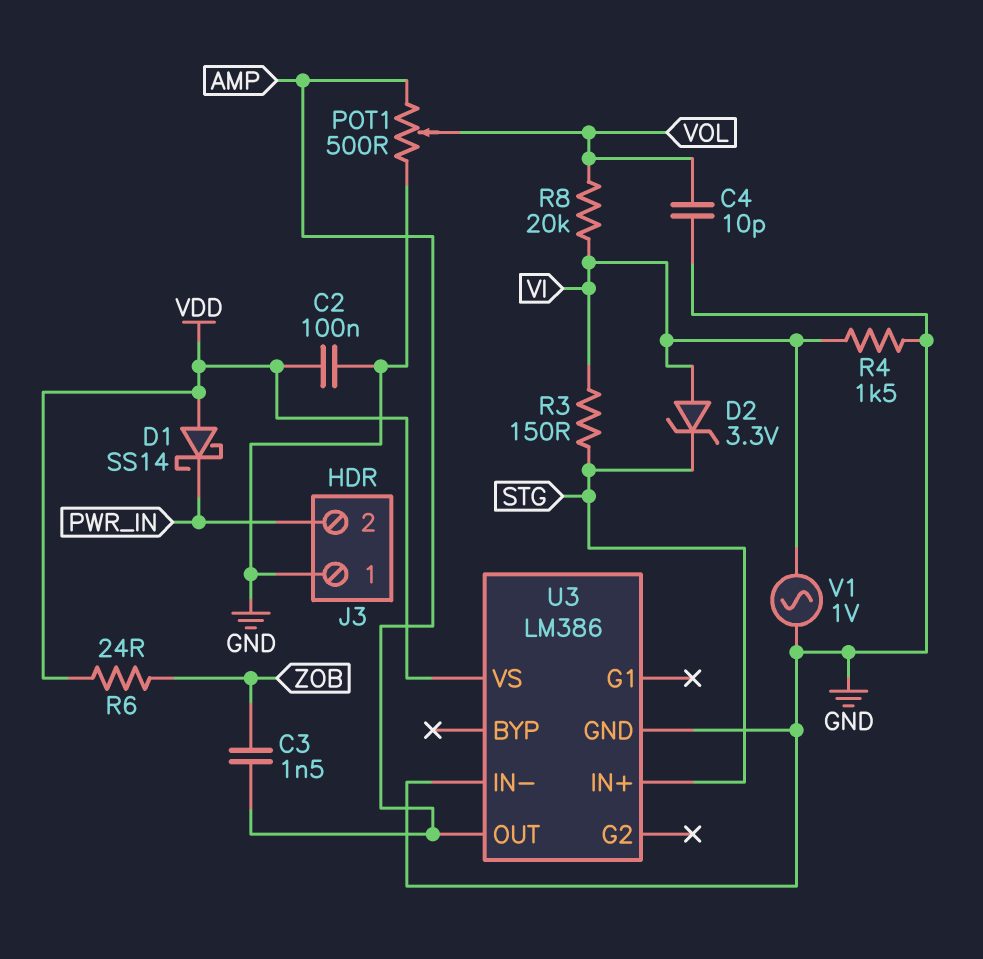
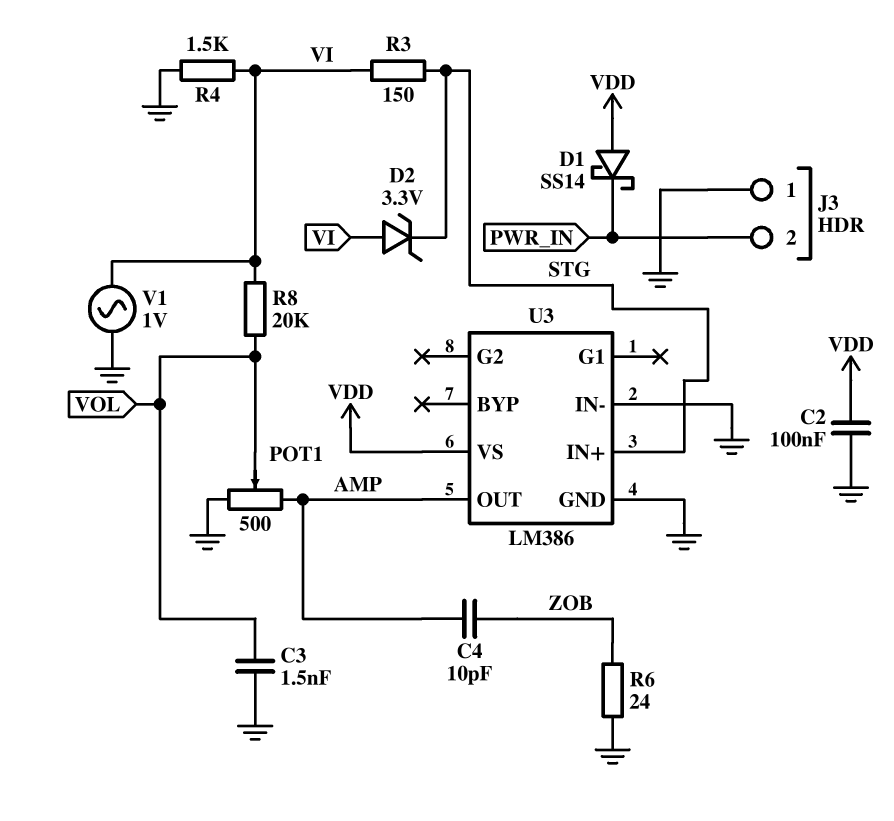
C3: 1.5nF (AMP, ZOB) -> 1.5nF (GND, VOL)
C4: 10pF (GND, VOL) -> 10pF (AMP, ZOB)
R6: 24 (VDD, ZOB) -> 24 (GND, ZOB)

